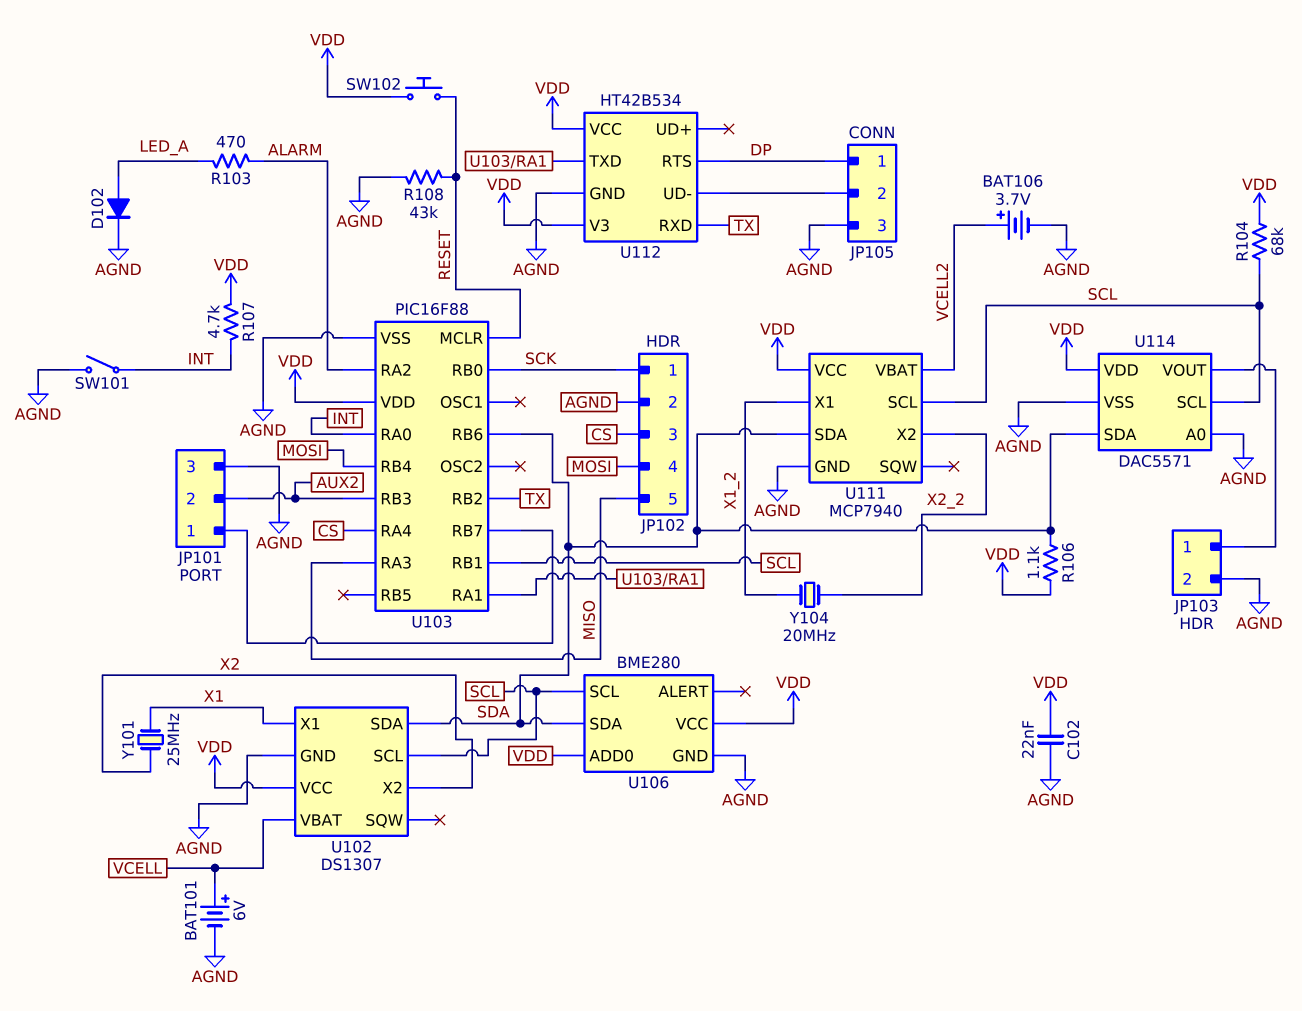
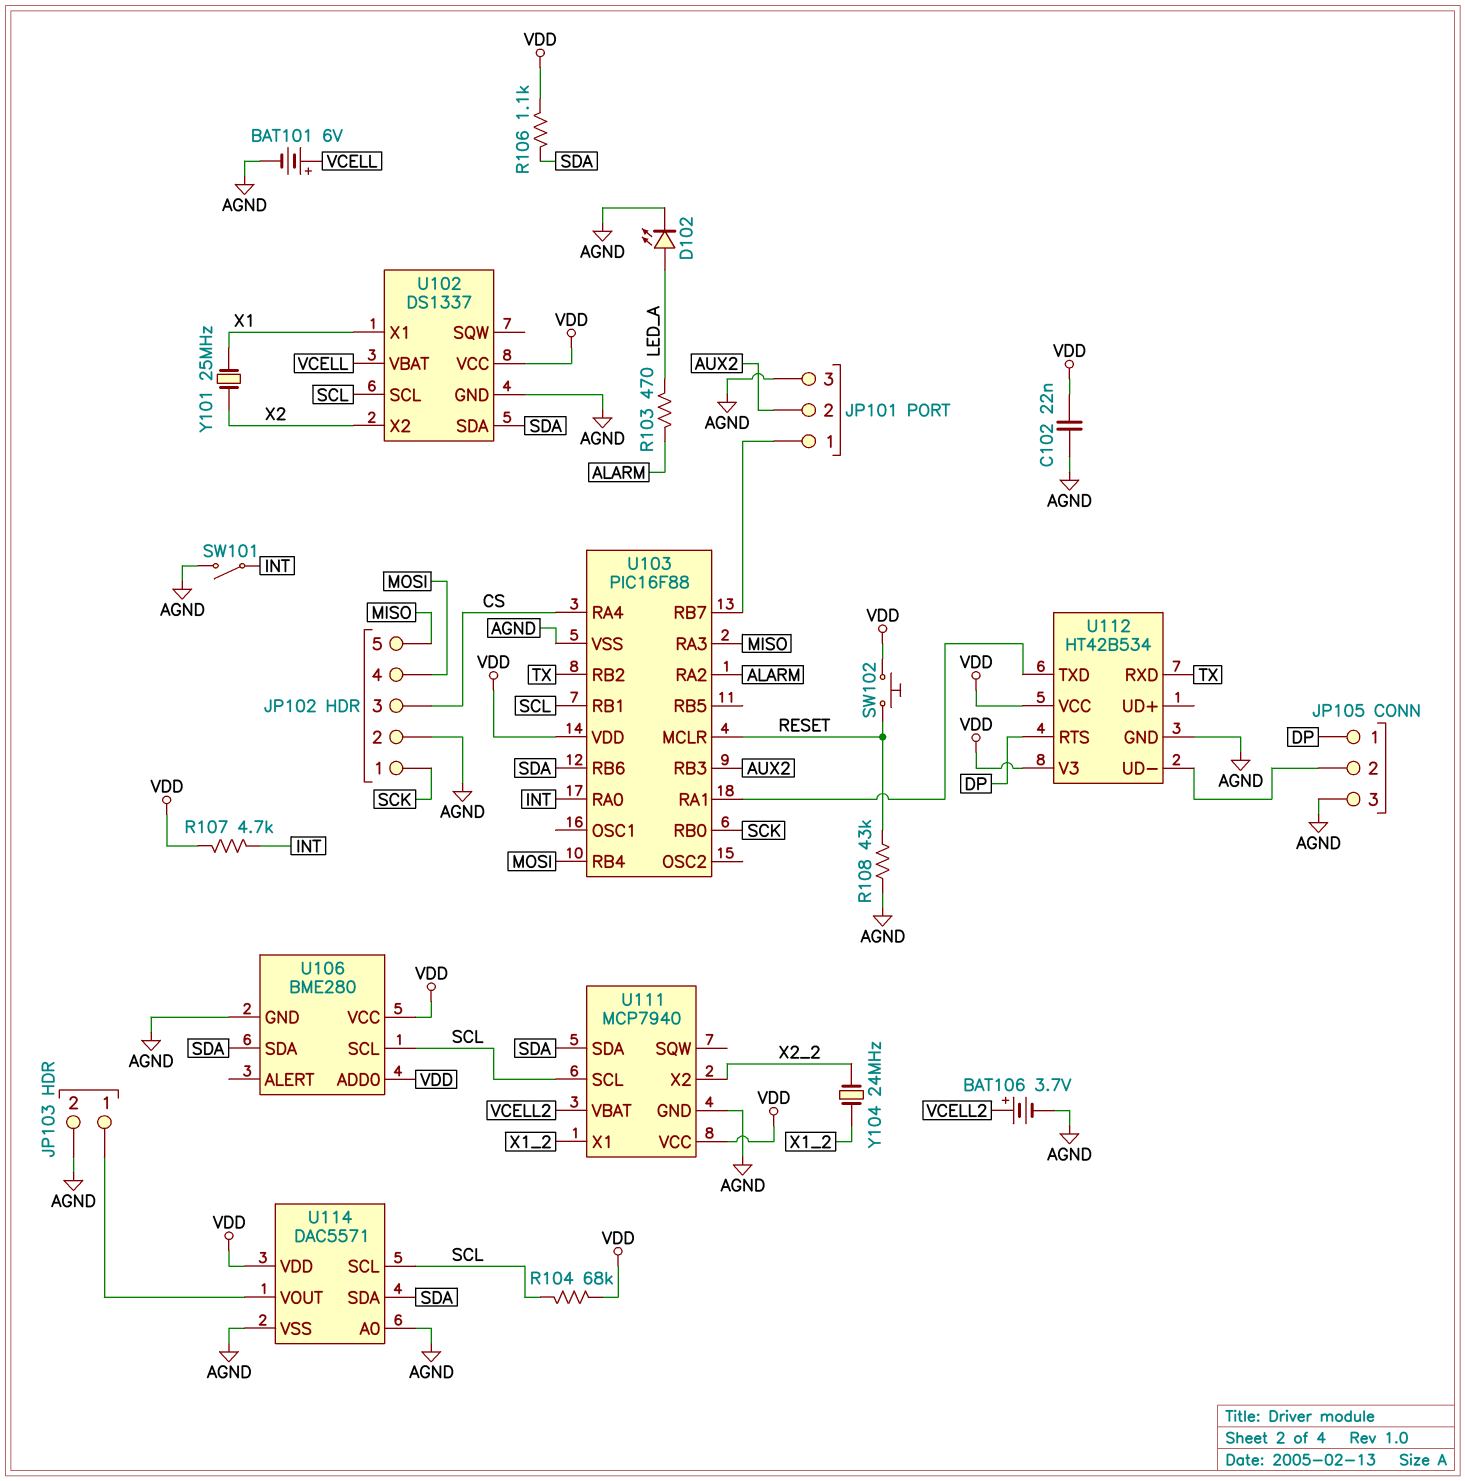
D102: diode (A LED_A, K AGND) -> LED (A LED_A, K AGND)
U102: DS1307 -> DS1337
Y104: 20MHz (X1_2, X2_2) -> 24MHz (X1_2, X2_2)

